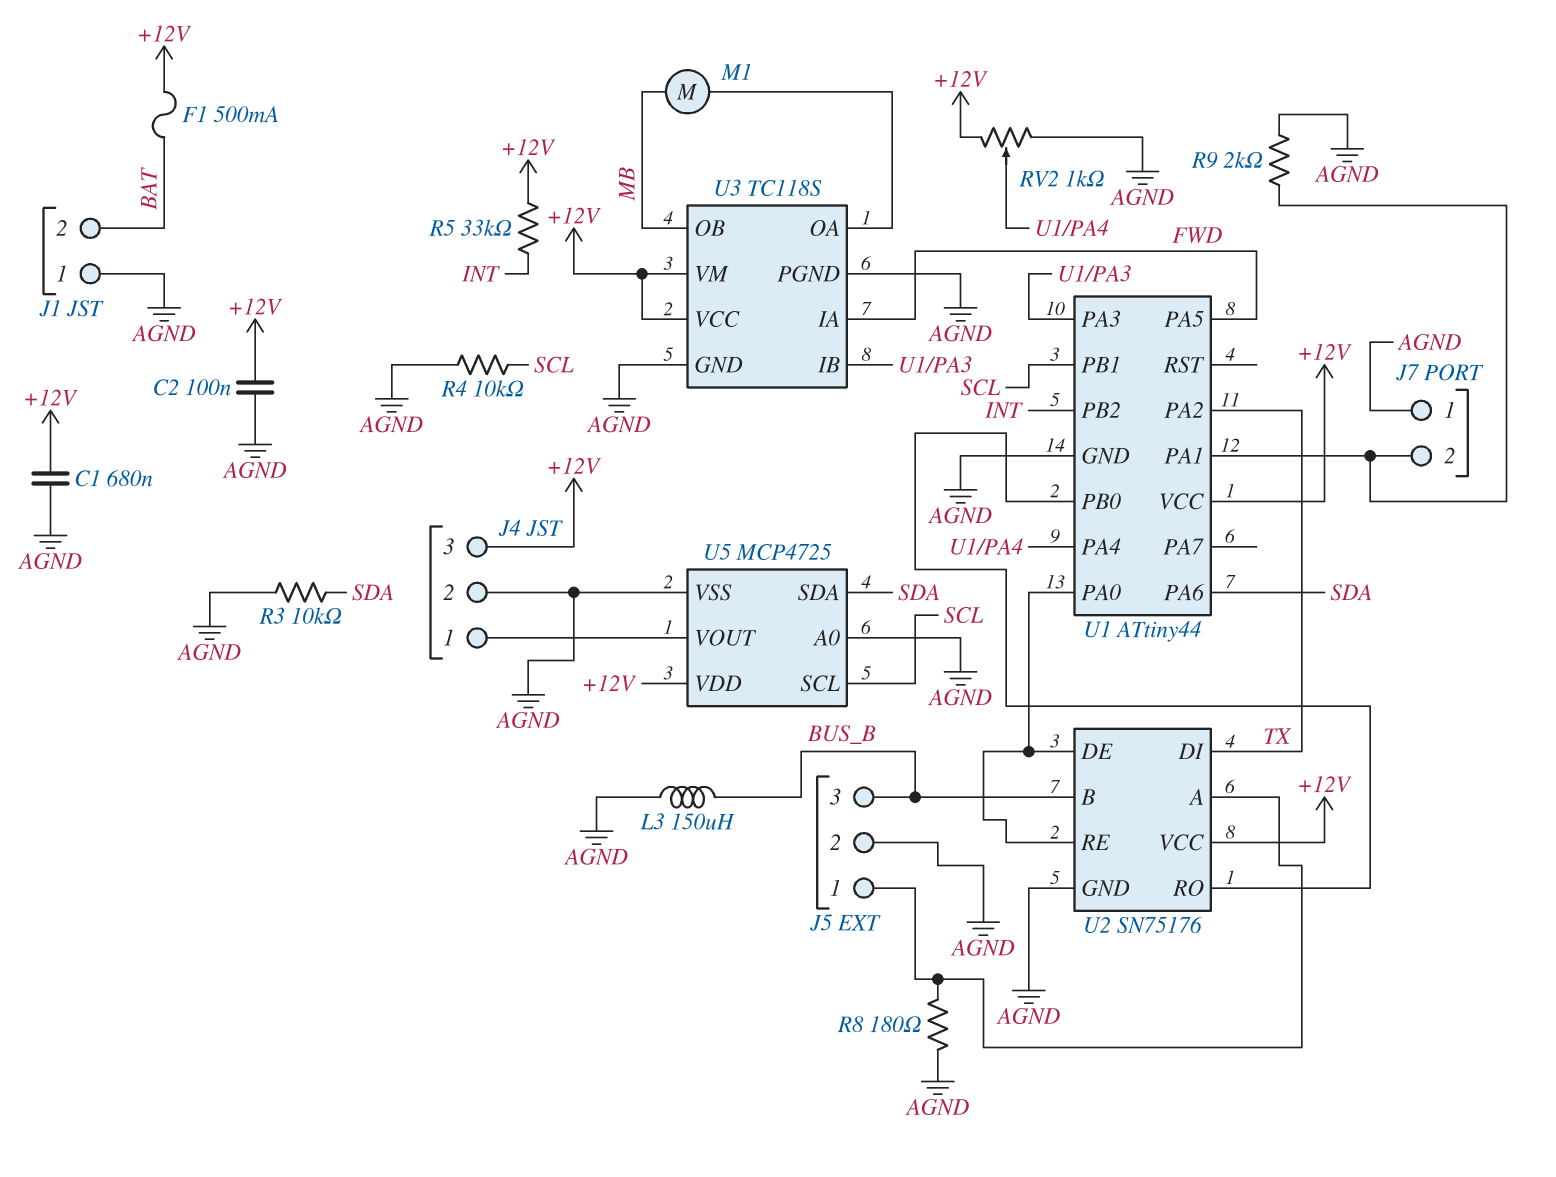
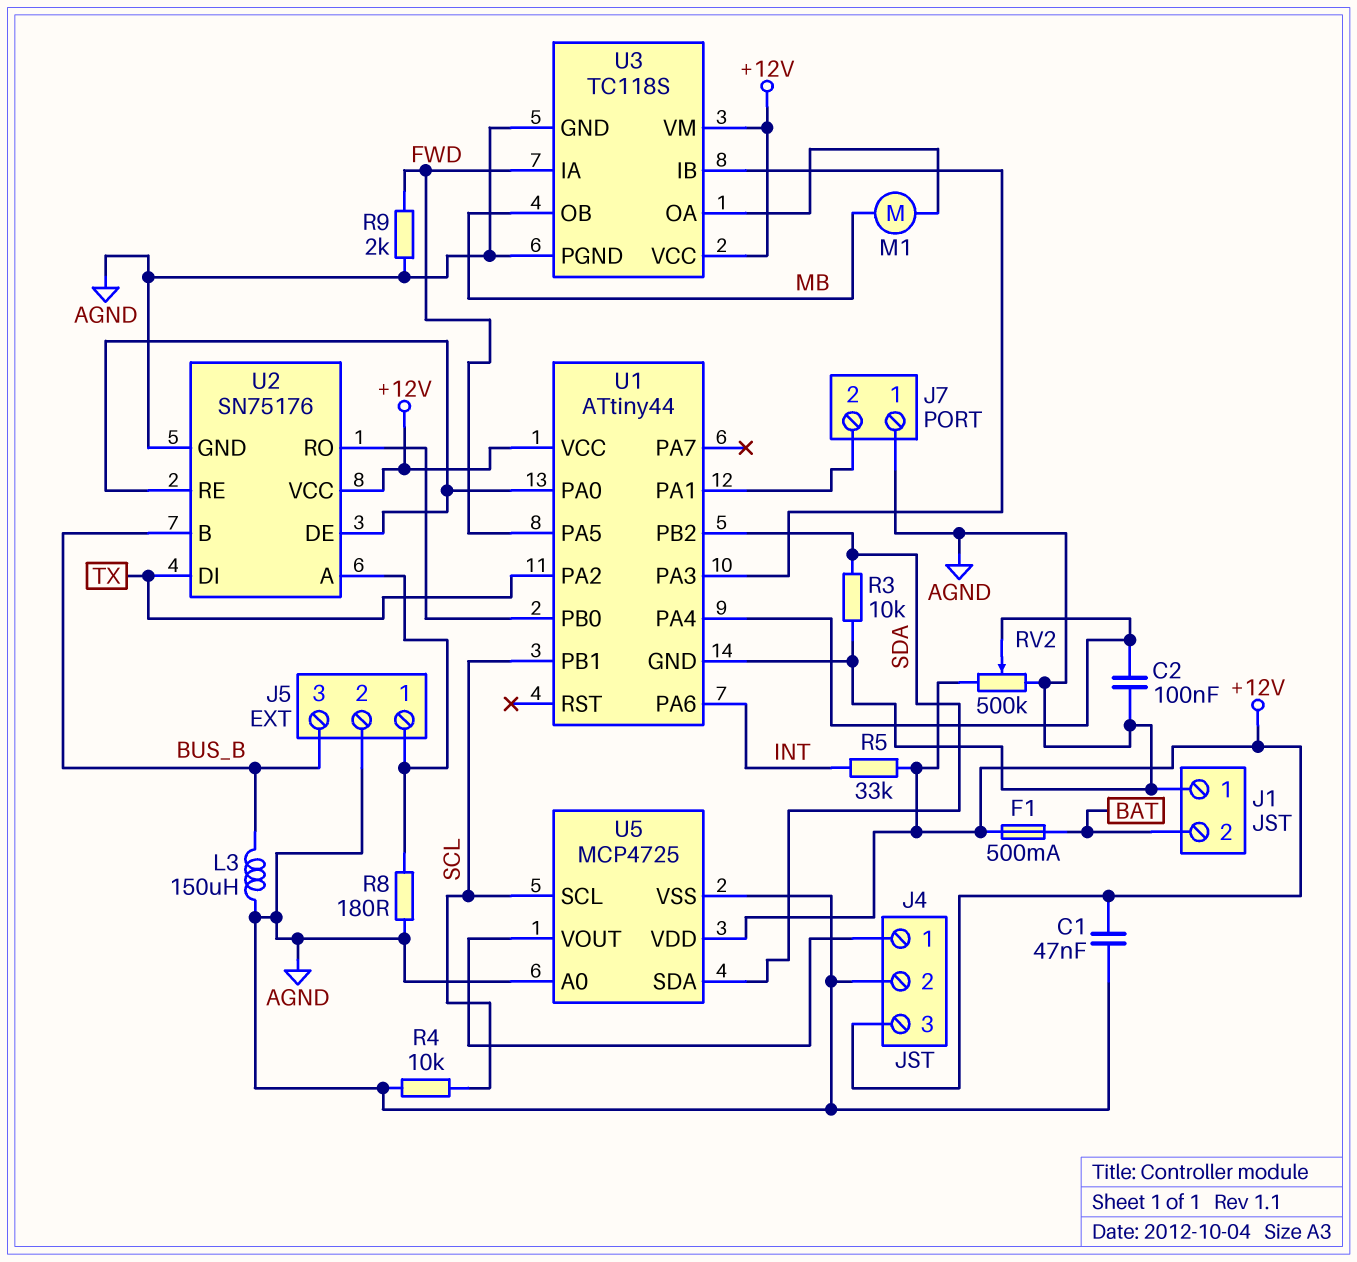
C1: 680nF (+12V, AGND) -> 47nF (+12V, AGND)
C2: 100nF (+12V, AGND) -> 100nF (AGND, U1/PA4)
R9: 2k (AGND, J7/2) -> 2k (AGND, FWD)
RV2: 1k (+12V, AGND, wiper U1/PA4) -> 500k (+12V, AGND, wiper U1/PA4)
U1 pin PA6: SDA -> INT
U1 pin PB2: INT -> SDA

